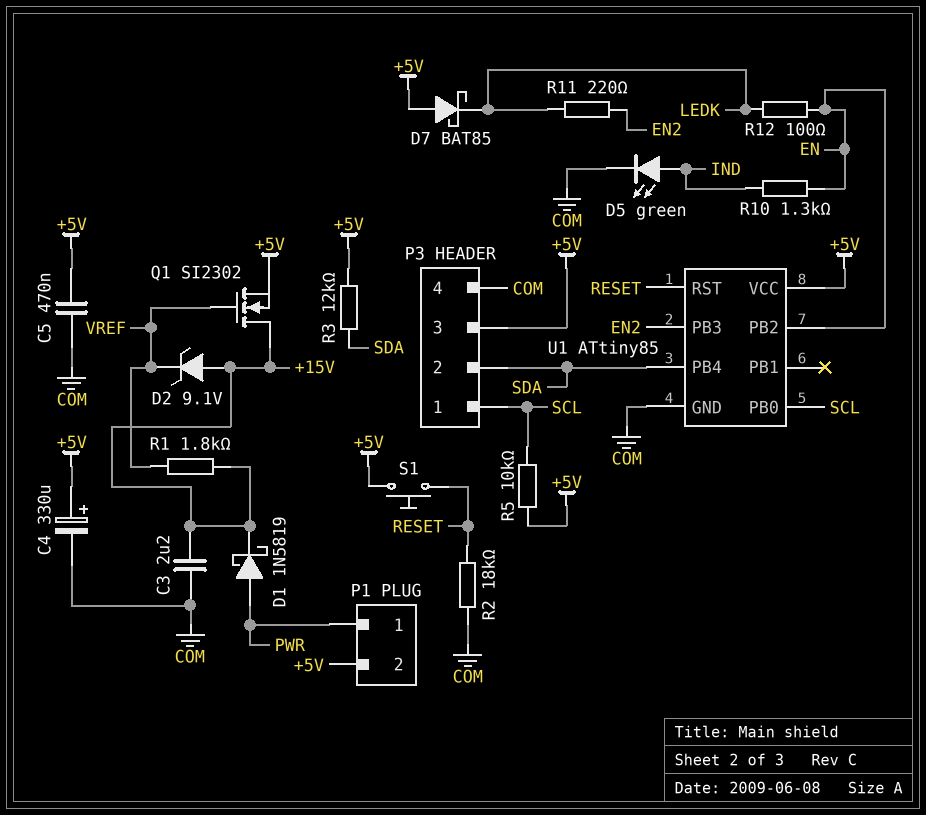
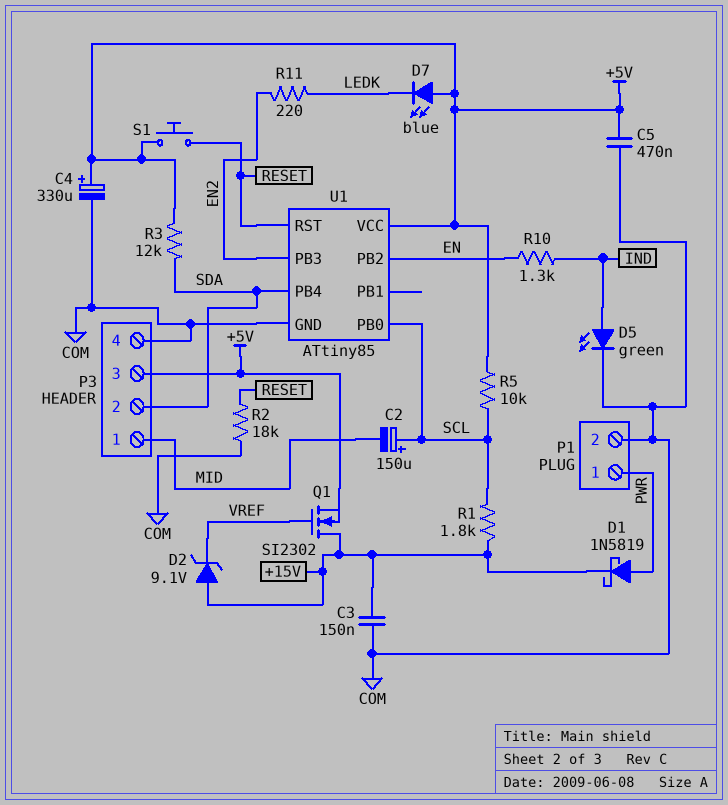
C2: none -> 150uF (plus SCL, minus MID)
C3: 2.2uF (+15V, COM) -> 150nF (+15V, COM)
D7: schottky BAT85 (A +5V, K LEDK) -> LED blue (A +5V, K LEDK)
P1 pin 2: +5V -> COM
P3 pin 1: SCL -> MID
R1: 1.8k (+15V, VREF) -> 1.8k (+15V, SCL)
R12: 100 (EN, LEDK) -> none

